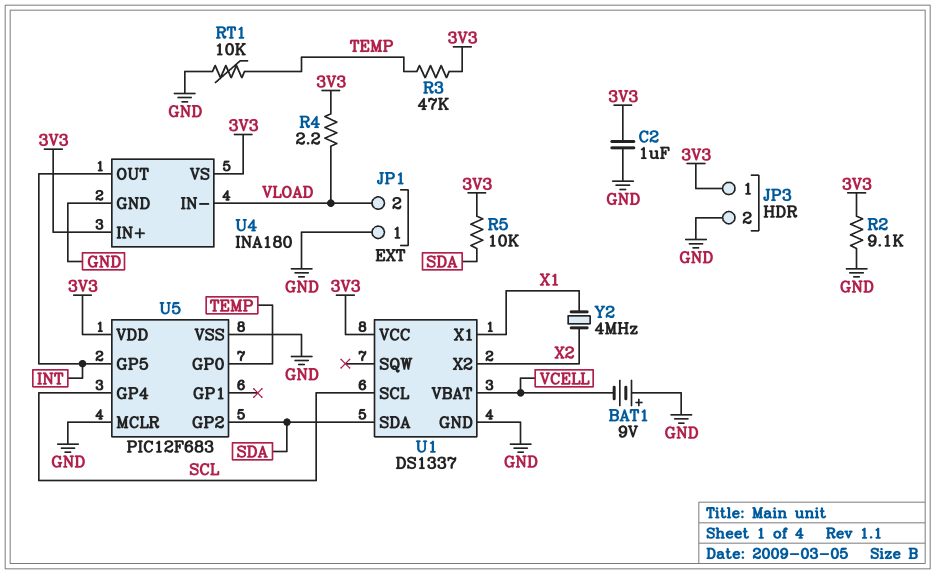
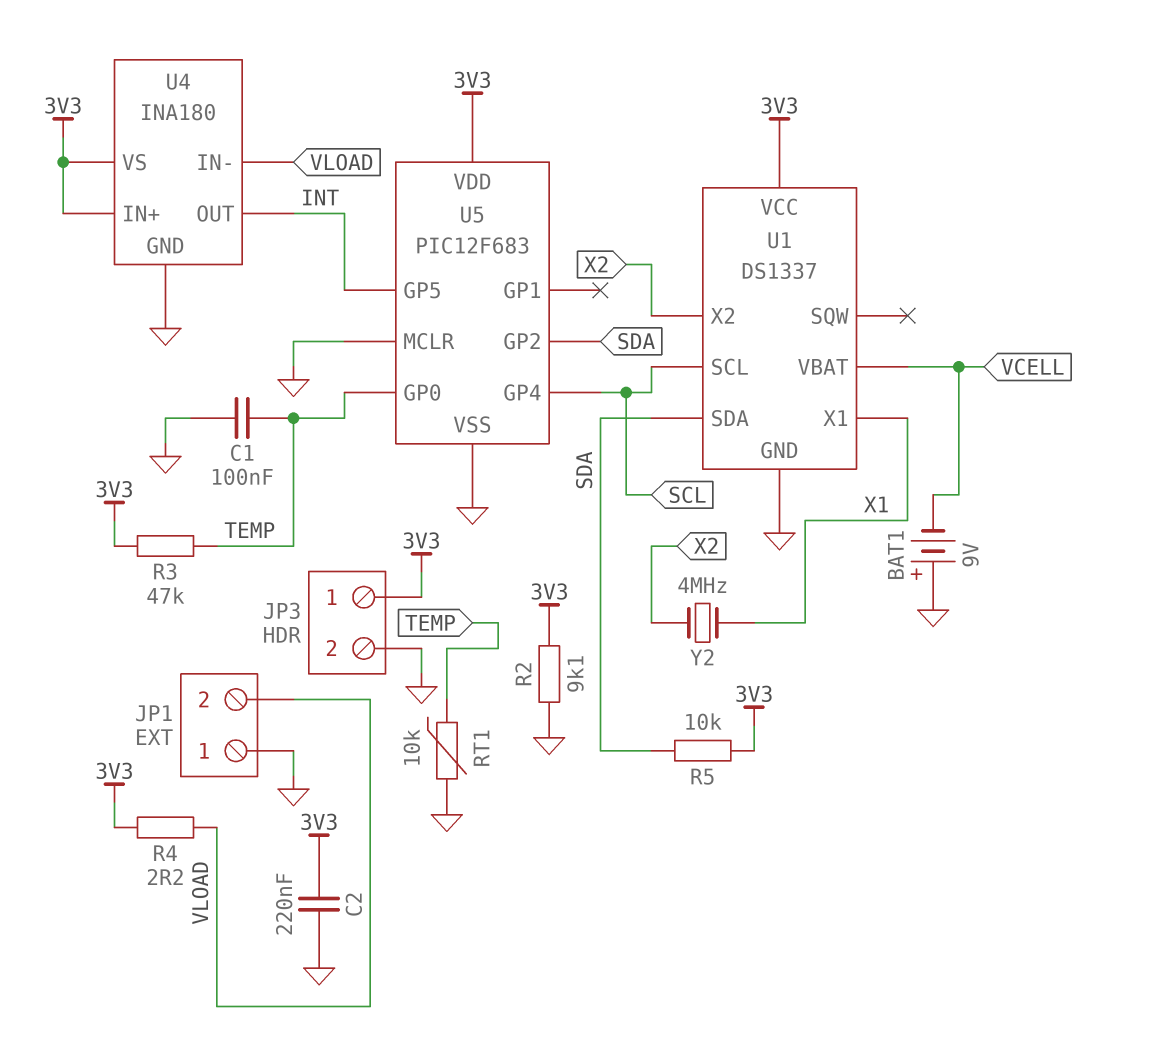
C1: none -> 100nF (GND, TEMP)
C2: 1uF (3V3, GND) -> 220nF (3V3, GND)

